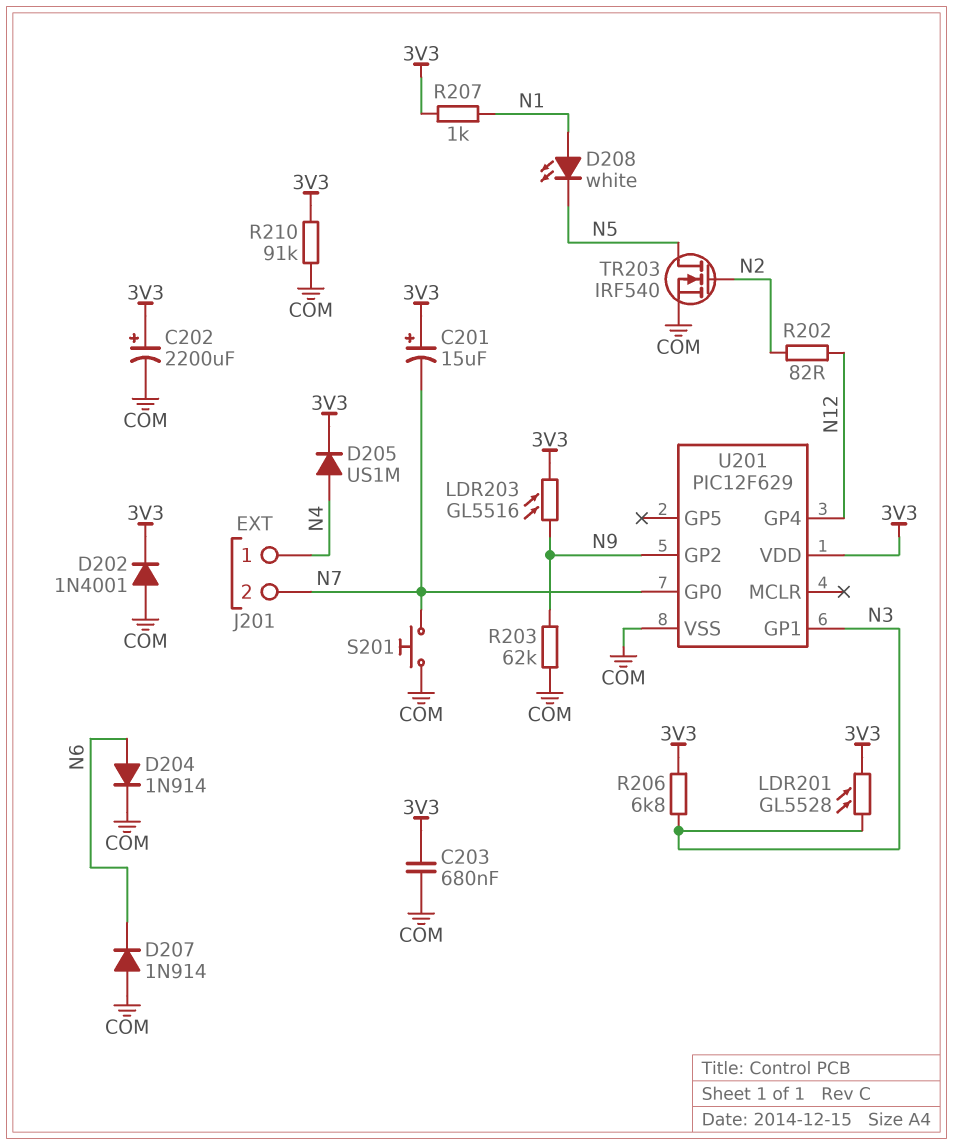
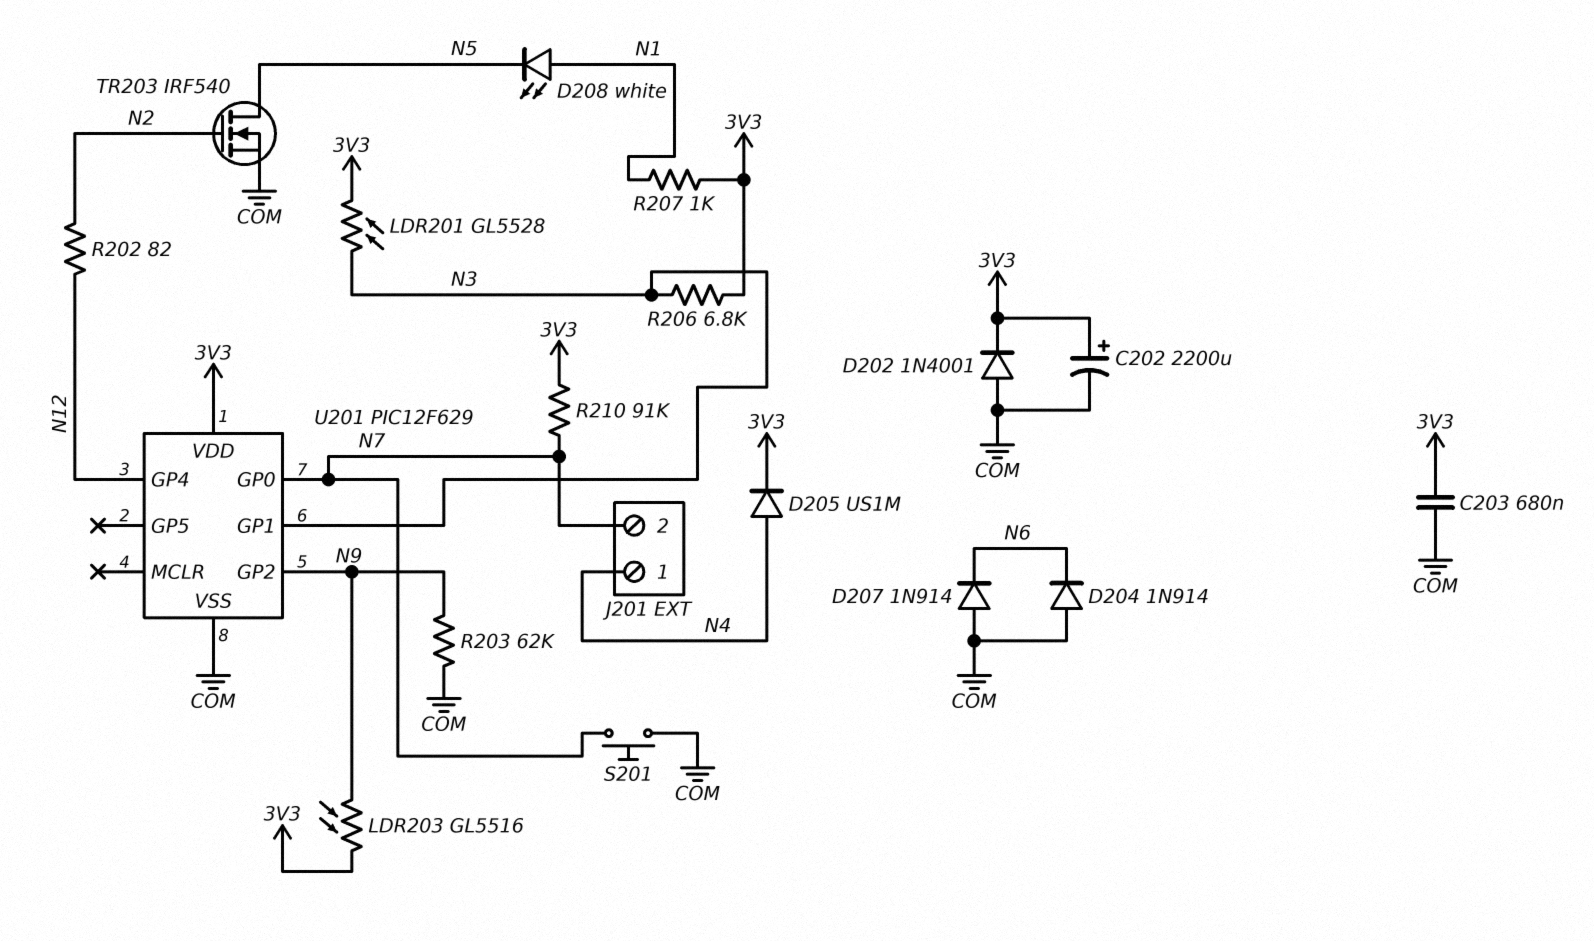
C201: 15uF (plus 3V3, minus N7) -> none
D204: diode 1N914 (A N6, K COM) -> diode 1N914 (A COM, K N6)
R210: 91k (3V3, COM) -> 91k (3V3, N7)

